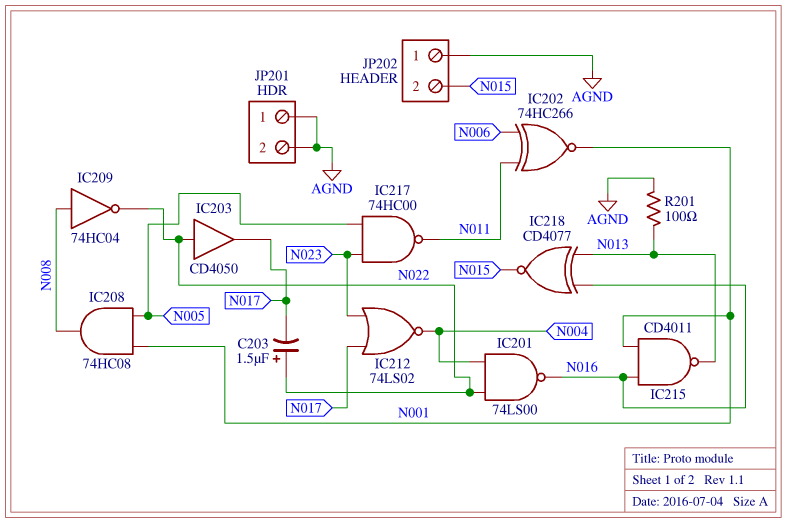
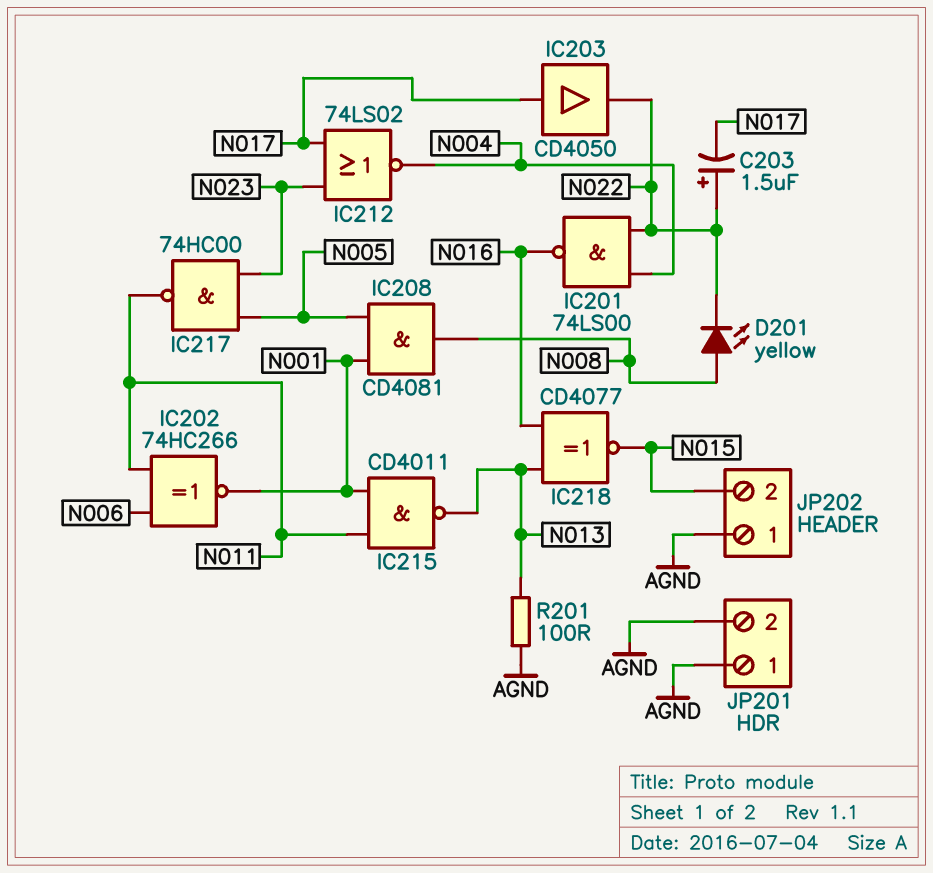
D201: none -> LED yellow (A N008, K N022)
IC203: buffer CD4050 (in N022, out N017) -> buffer CD4050 (in N017, out N022)
IC208: AND 74HC08 (in N001, in N005, out N008) -> AND CD4081 (in N001, in N005, out N008)
IC209: NOT 74HC04 (in N008, out N022) -> none
IC215: NAND CD4011 (in N001, in N016, out N013) -> NAND CD4011 (in N001, in N011, out N013)

